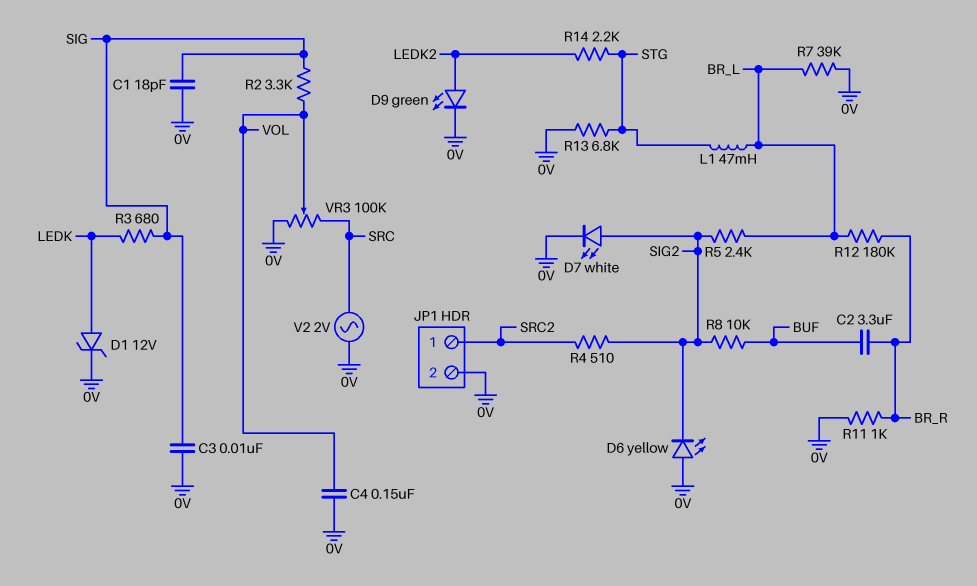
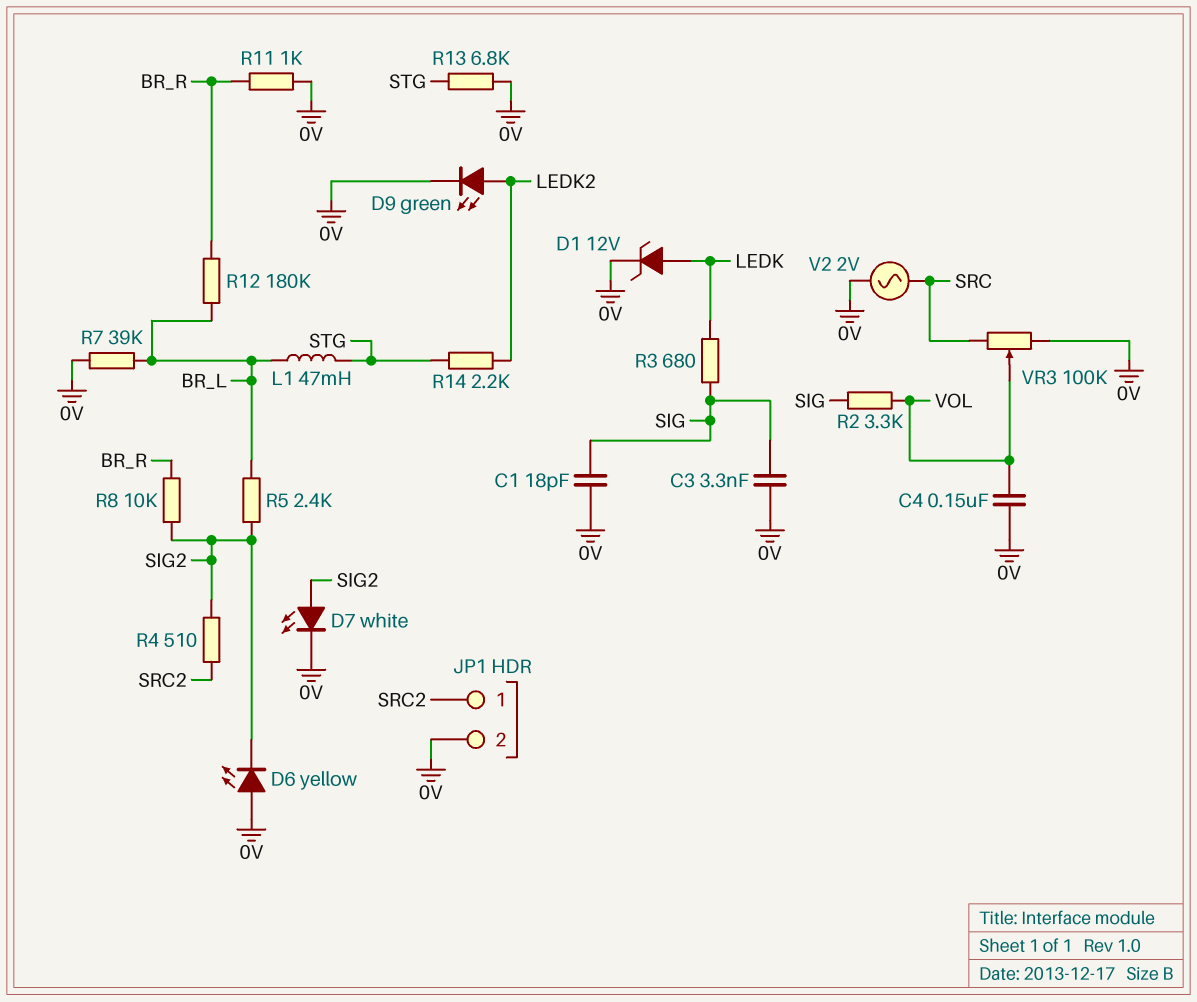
C2: 3.3uF (BR_R, BUF) -> none
C3: 10nF (0V, SIG) -> 3.3nF (0V, SIG)
R8: 10k (BUF, SIG2) -> 10k (BR_R, SIG2)

